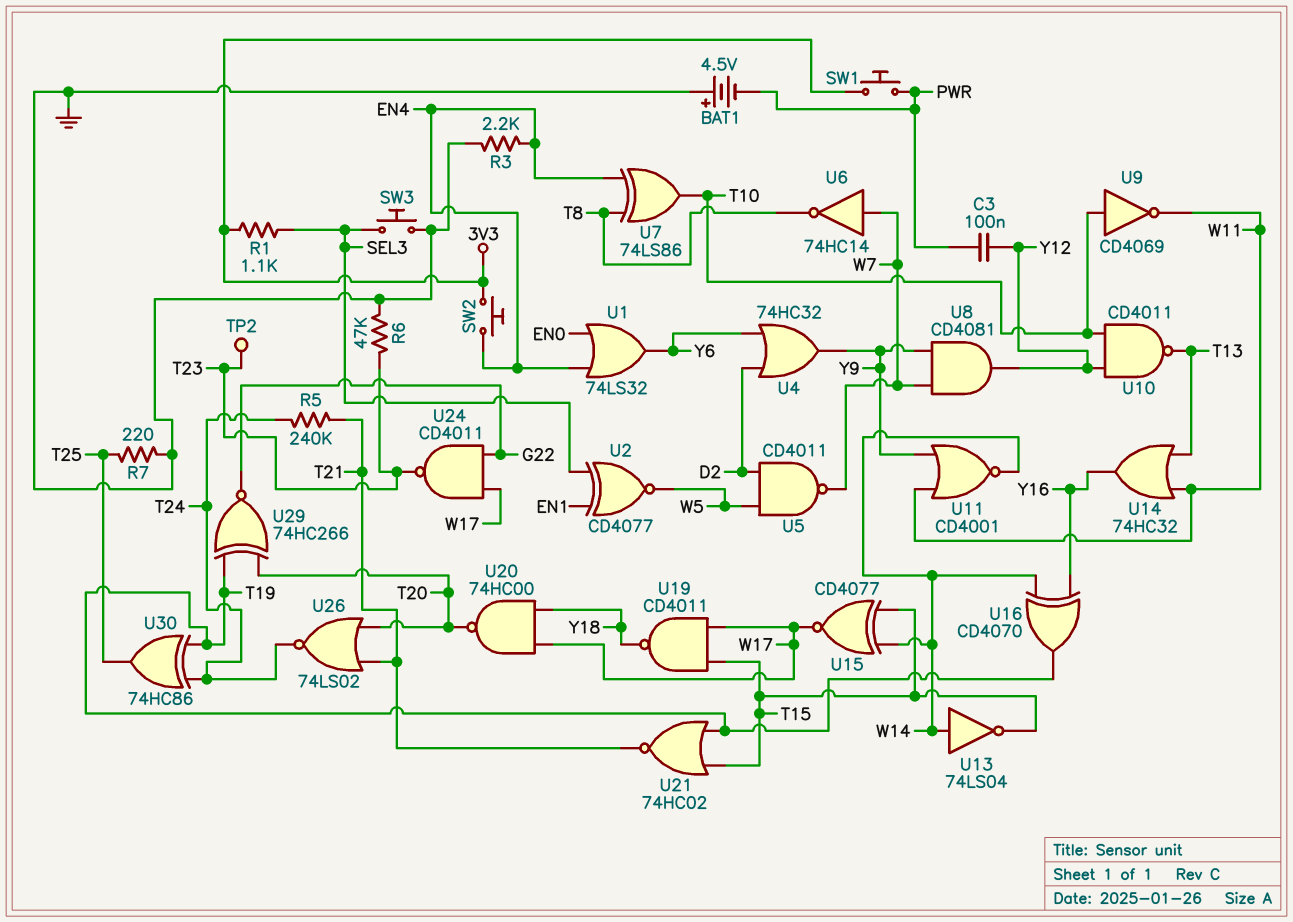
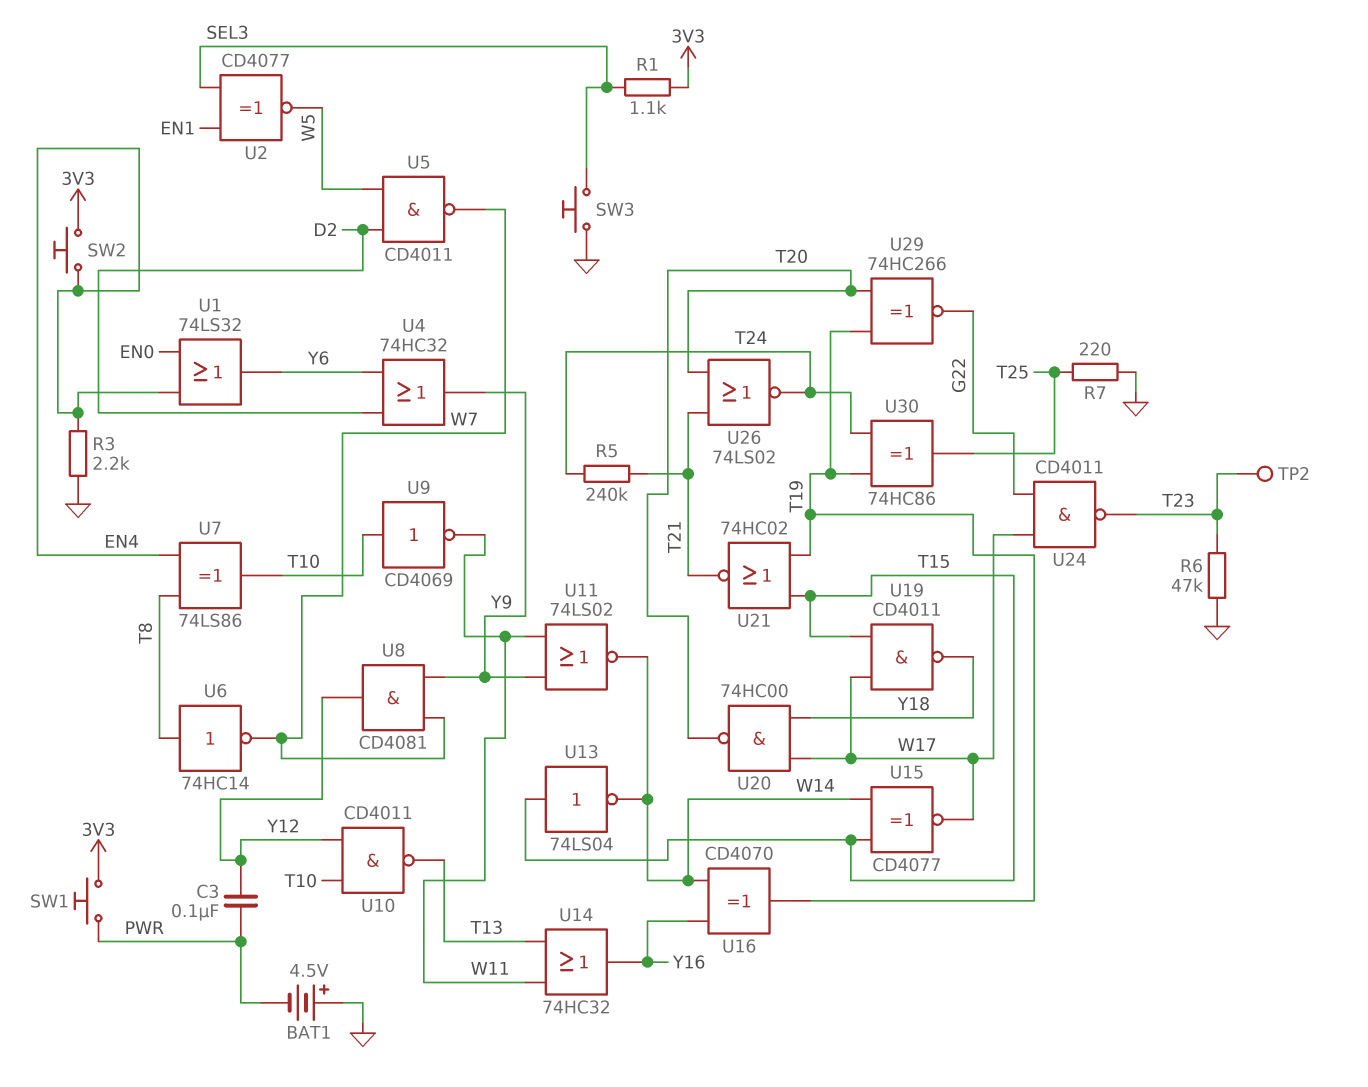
U6: NOT 74HC14 (in W7, out T8) -> NOT 74HC14 (in T8, out W7)
U11: NOR CD4001 (in W11, in Y9, out W14) -> NOR 74LS02 (in W11, in Y9, out W14)
U13: NOT 74LS04 (in W14, out T15) -> NOT 74LS04 (in T15, out W14)

